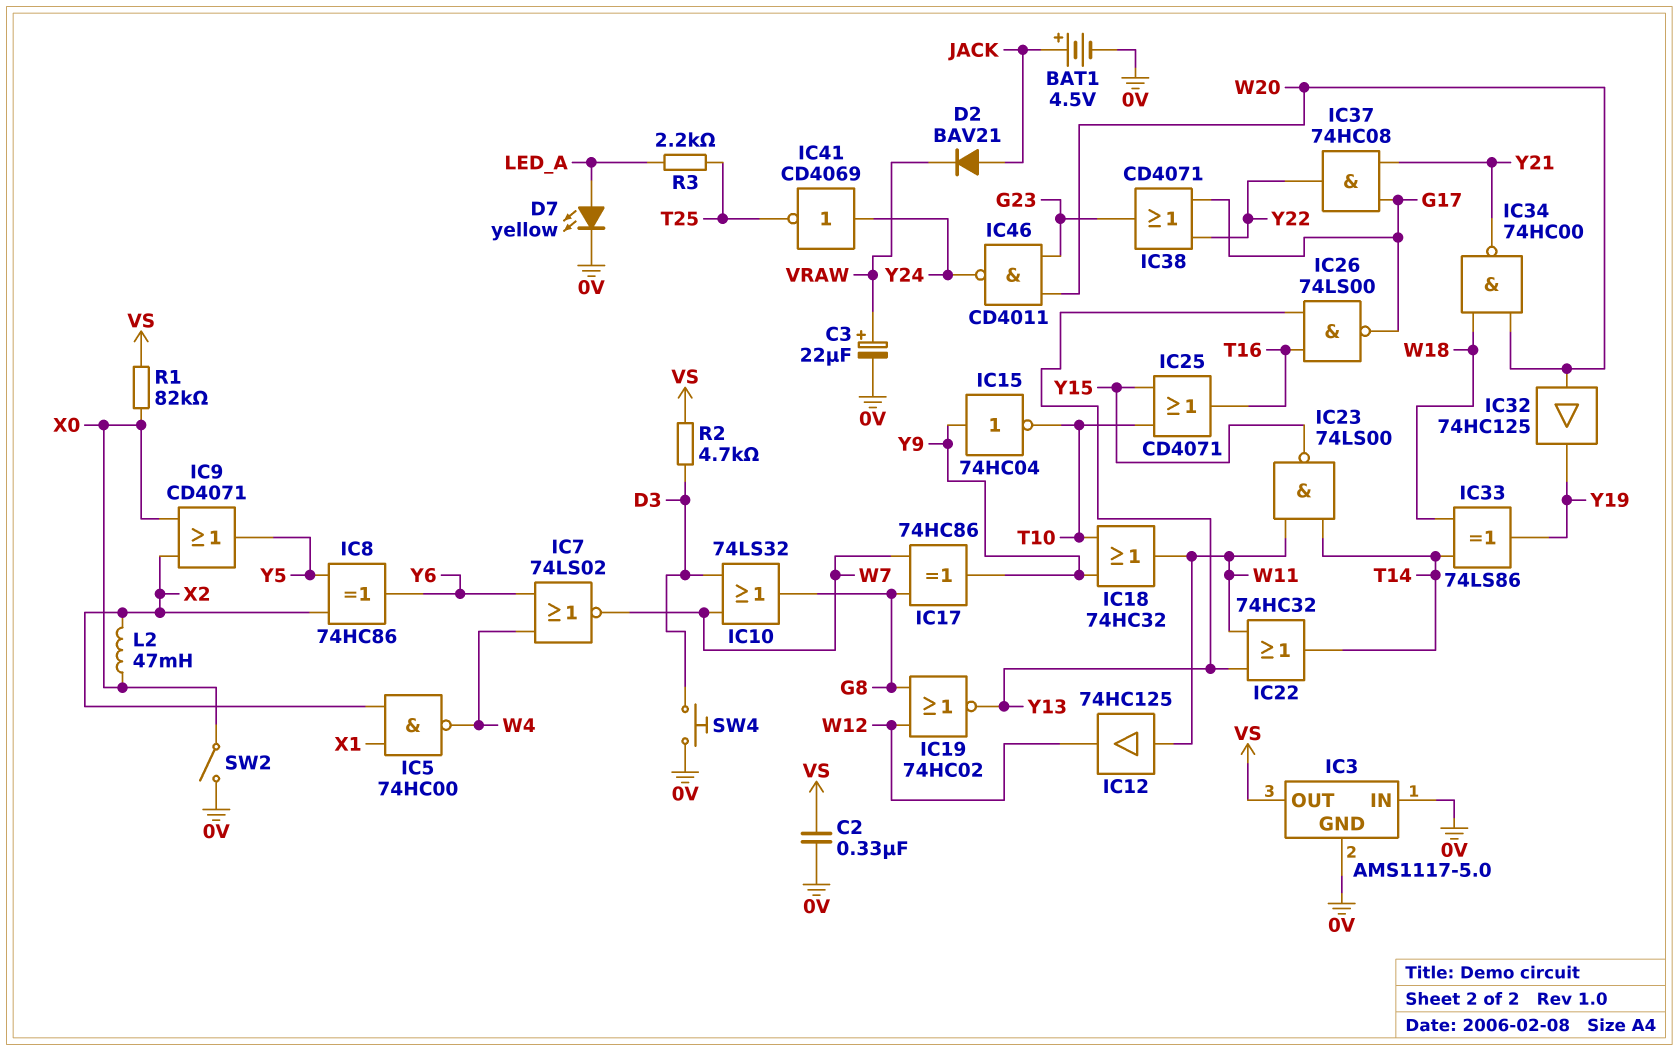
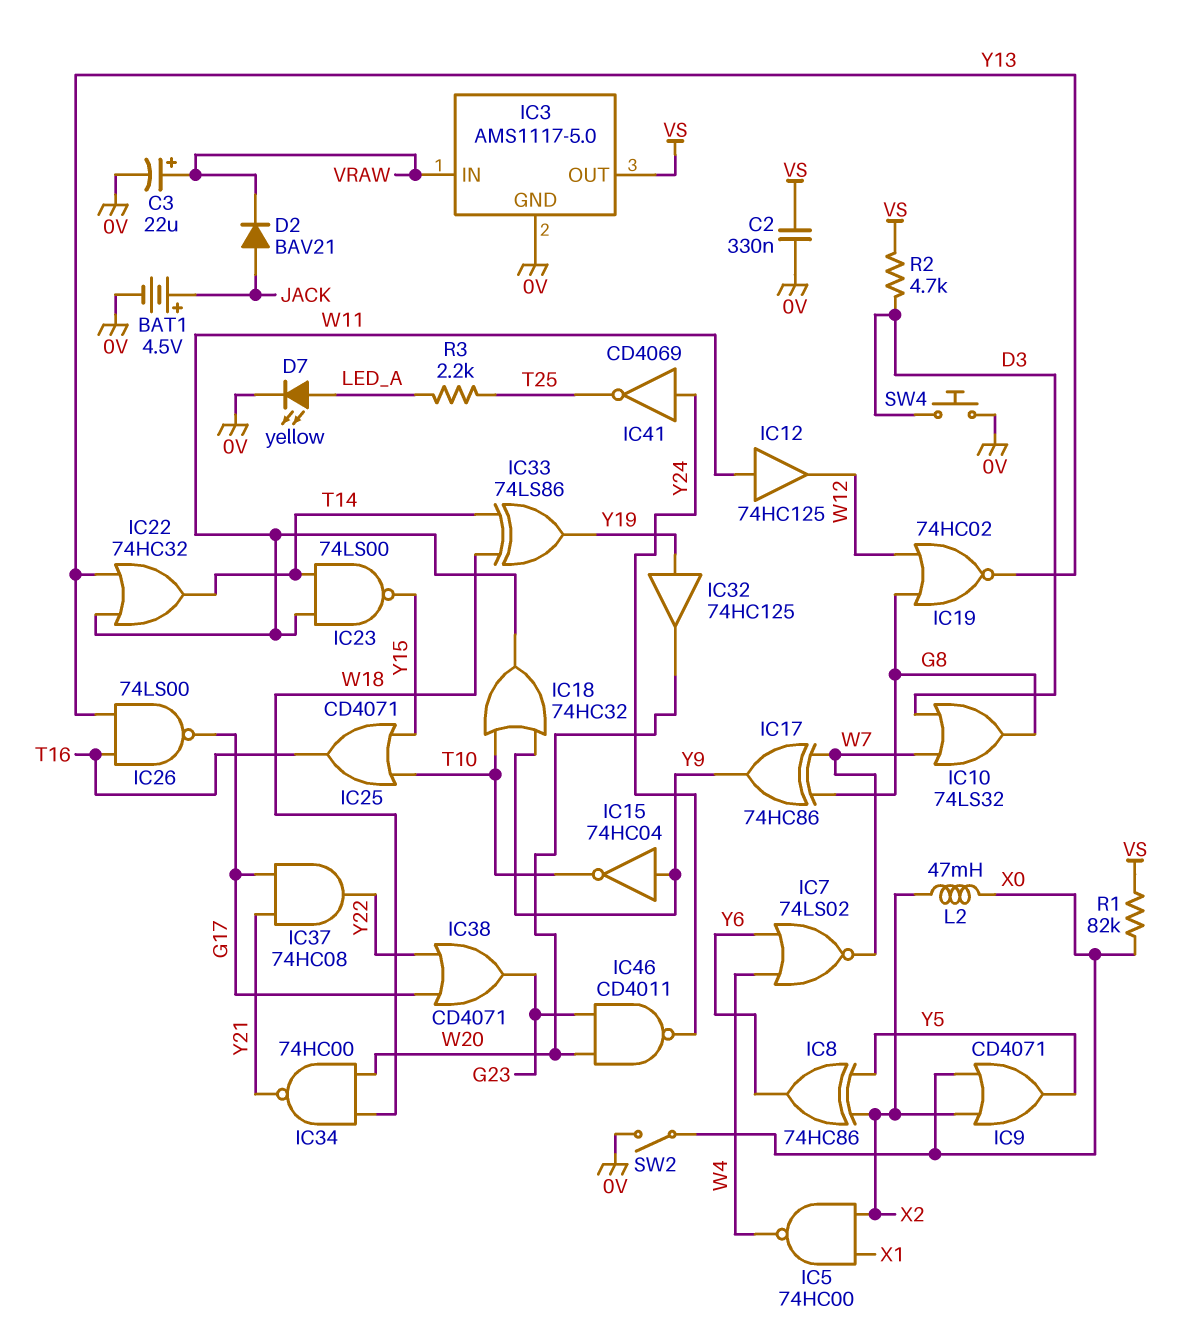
IC3 pin IN: 0V -> VRAW
IC32: buffer 74HC125 (in W20, out Y19) -> buffer 74HC125 (in Y19, out W20)

